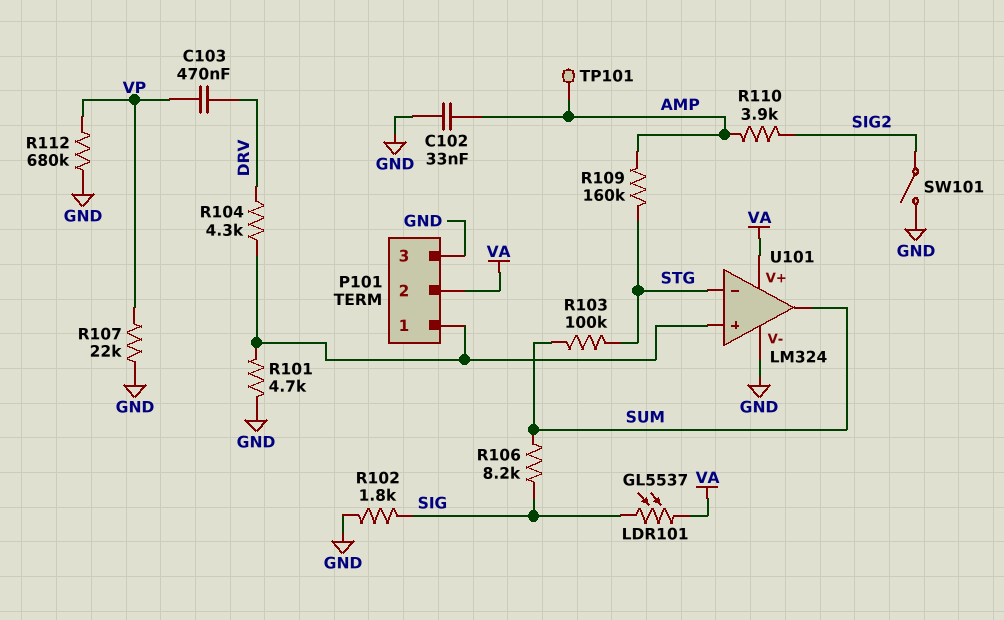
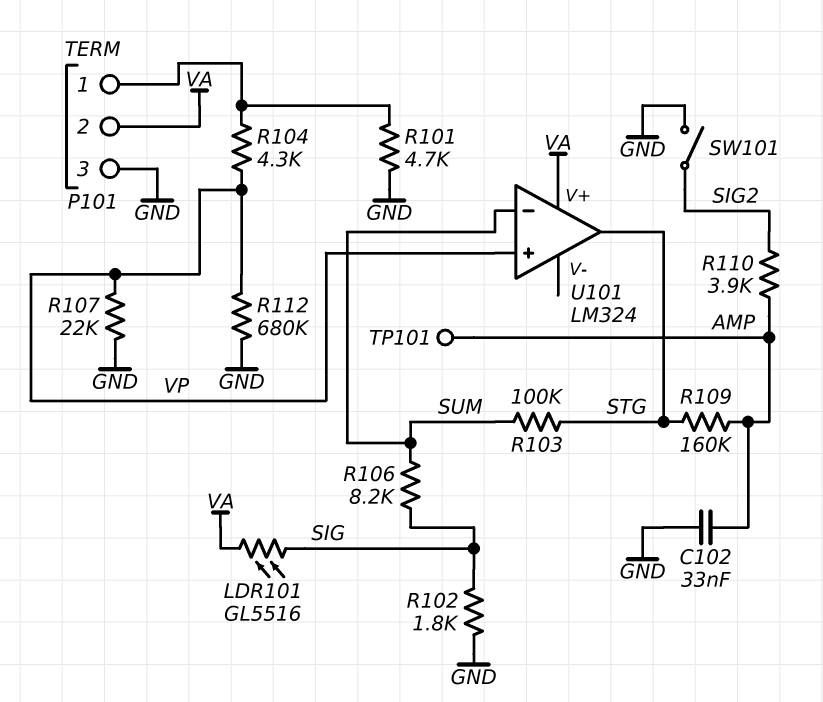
C103: 470nF (DRV, VP) -> none
LDR101: GL5537 (SIG, VA) -> GL5516 (SIG, VA)
R104: 4.3k (DRV, P101/1) -> 4.3k (P101/1, VP)
U101 pin V-: GND -> none
U101 pin in+: P101/1 -> VP
U101 pin in-: STG -> SUM
U101 pin out: SUM -> STG

